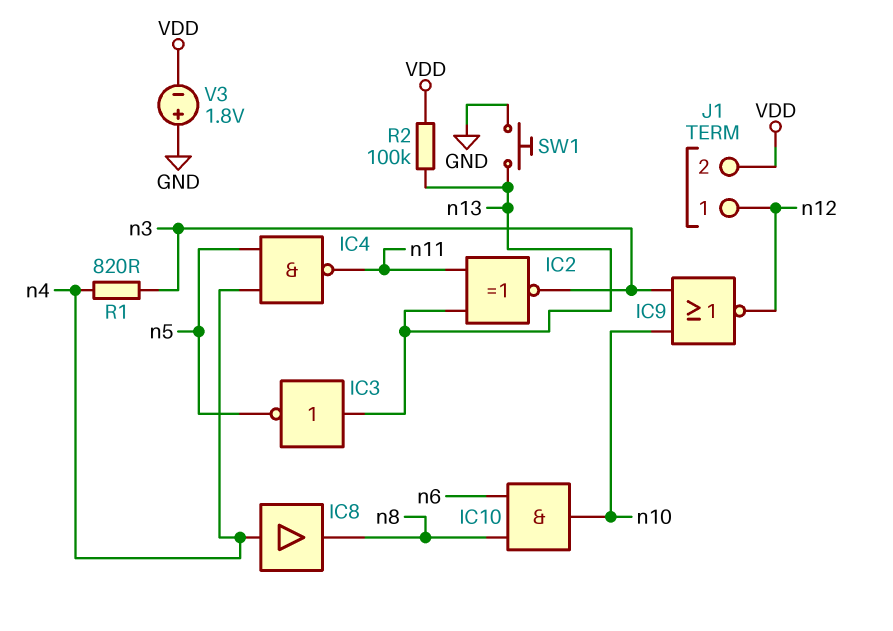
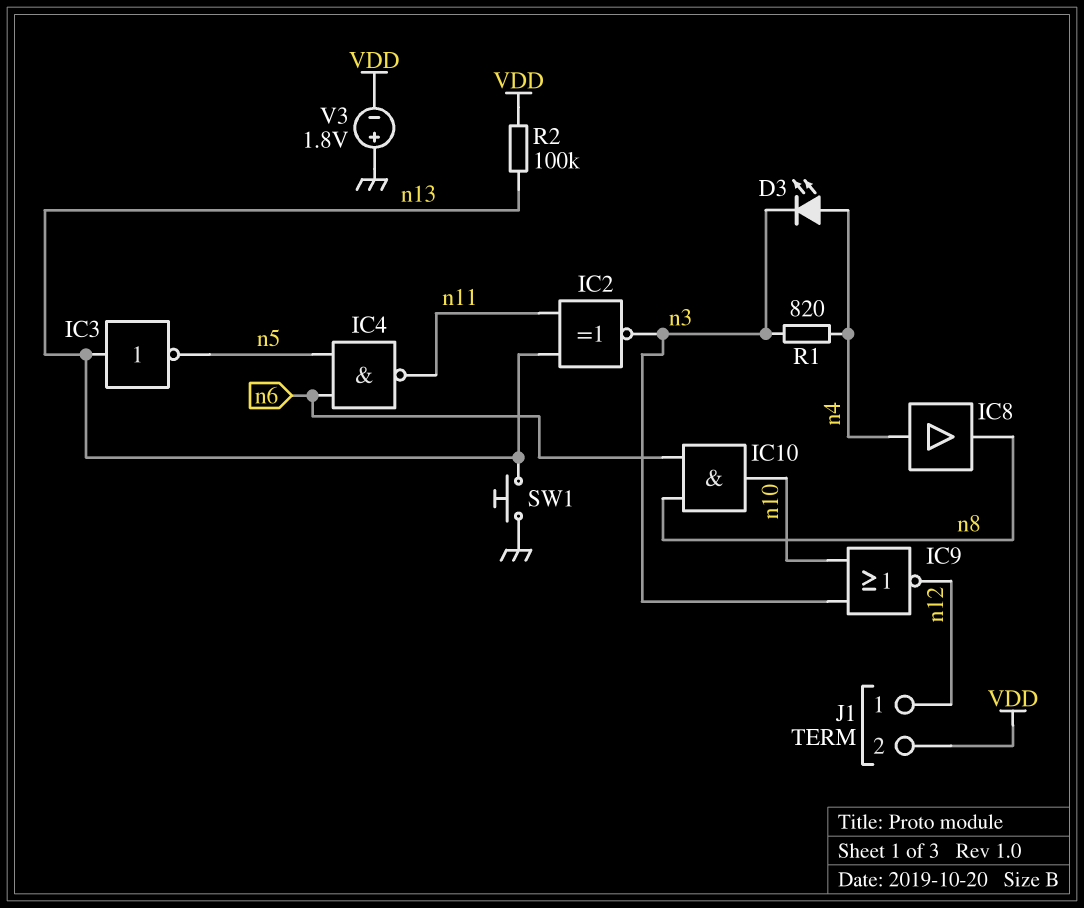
D3: none -> LED (A n4, K n3)
IC4: NAND (in n4, in n5, out n11) -> NAND (in n5, in n6, out n11)

